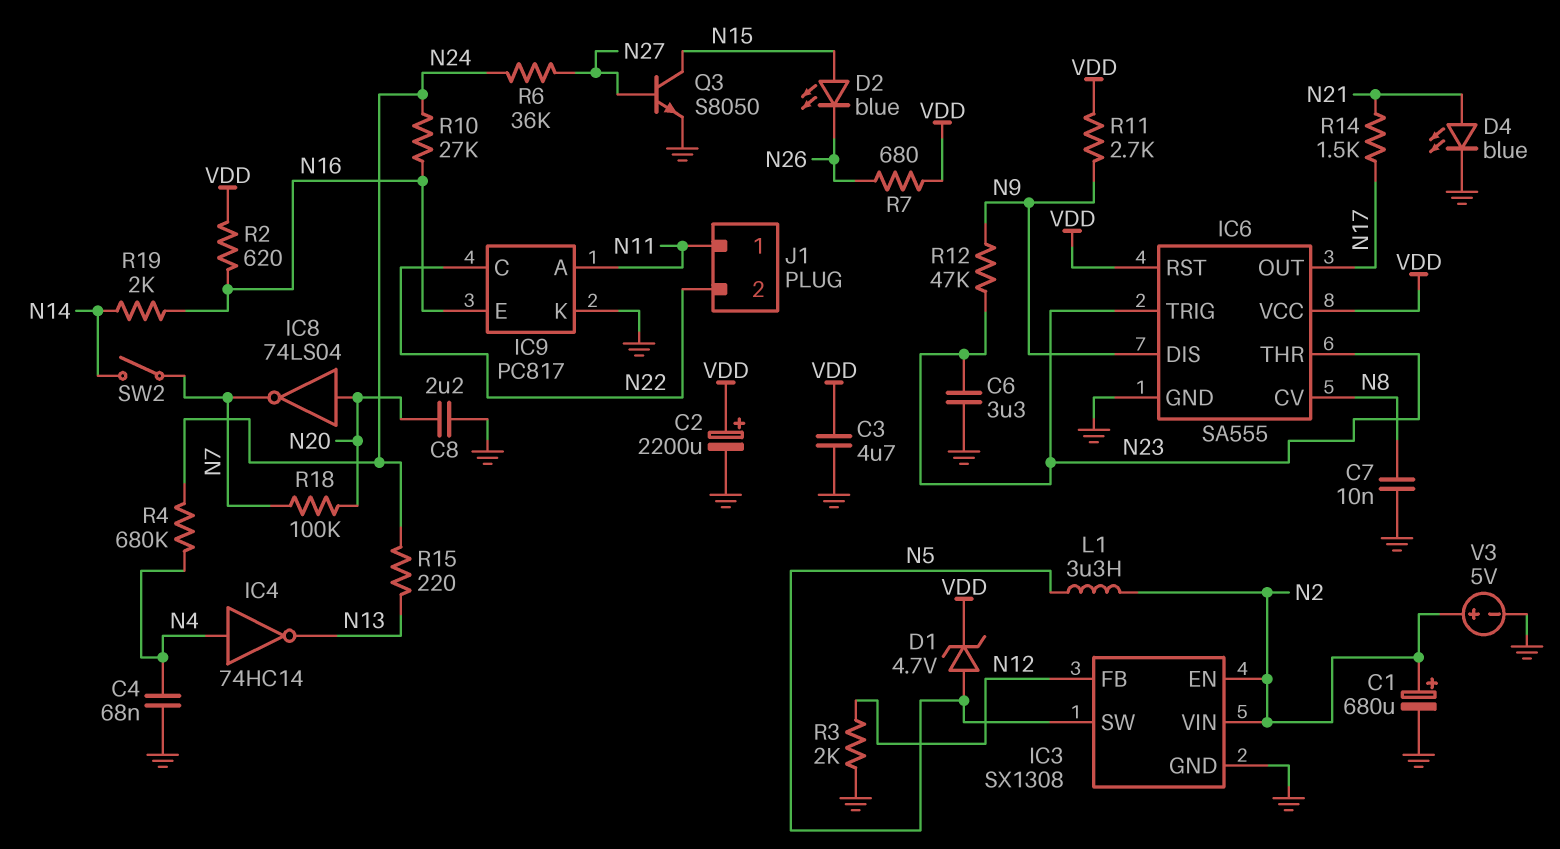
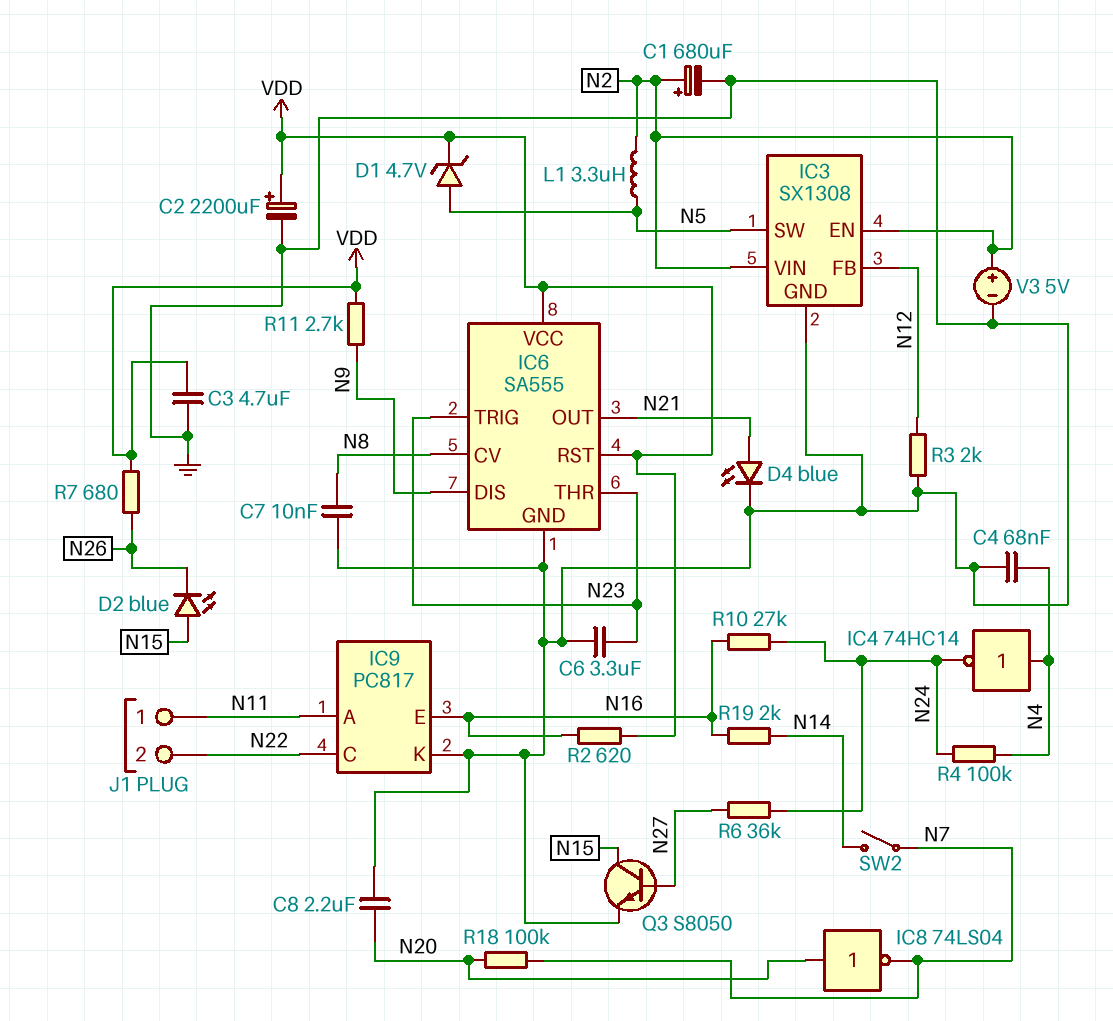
IC4: NOT 74HC14 (in N4, out N13) -> NOT 74HC14 (in N4, out N24)
IC6 pin OUT: N17 -> N21
R4: 680k (N4, N24) -> 100k (N4, N24)
R12: 47k (N9, N23) -> none
R14: 1.5k (N17, N21) -> none
R15: 220 (N13, N24) -> none

